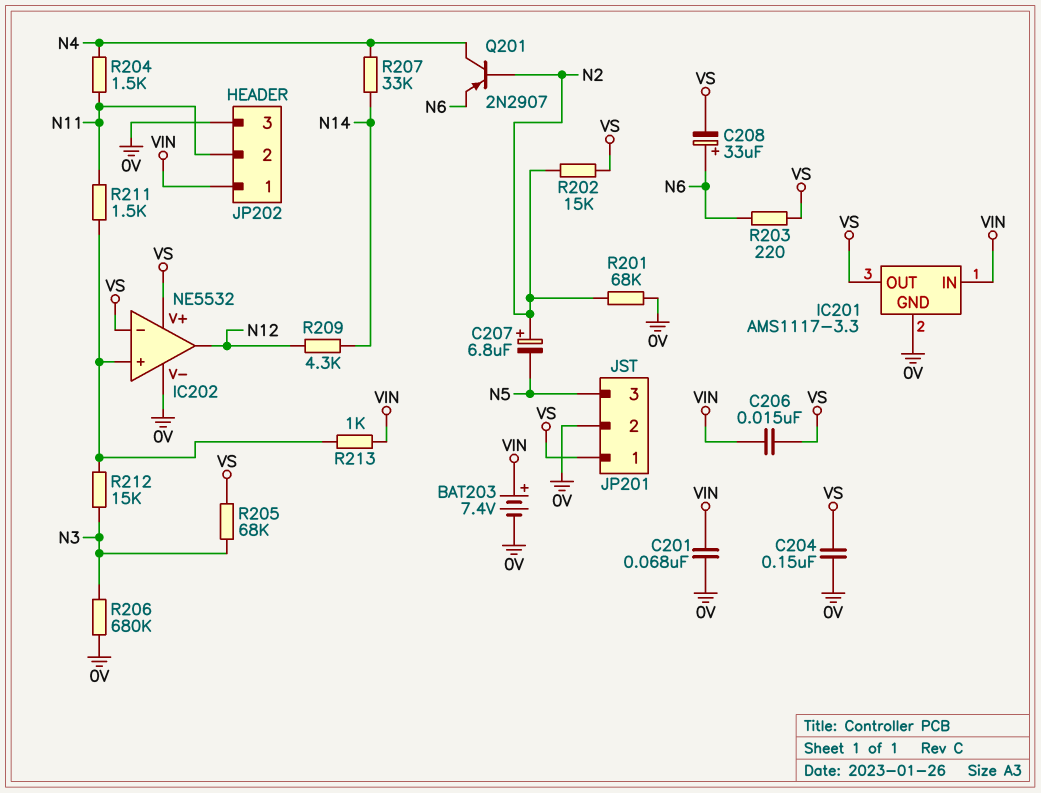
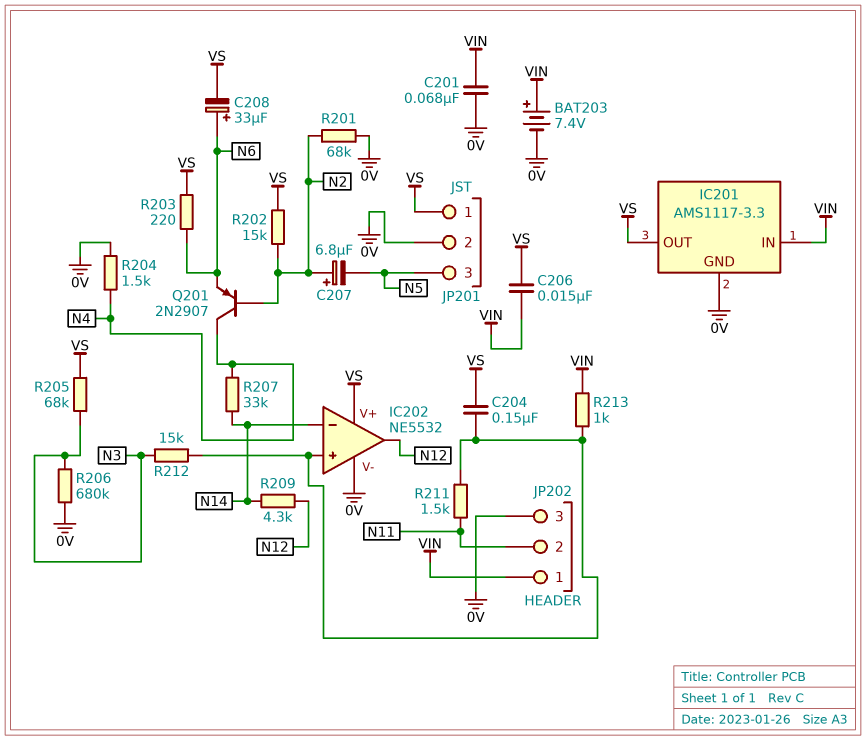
C204: 150nF (0V, VS) -> 150nF (IC202/in+, VS)
IC202 pin in-: VS -> N14
R204: 1.5k (N4, N11) -> 1.5k (0V, N4)

